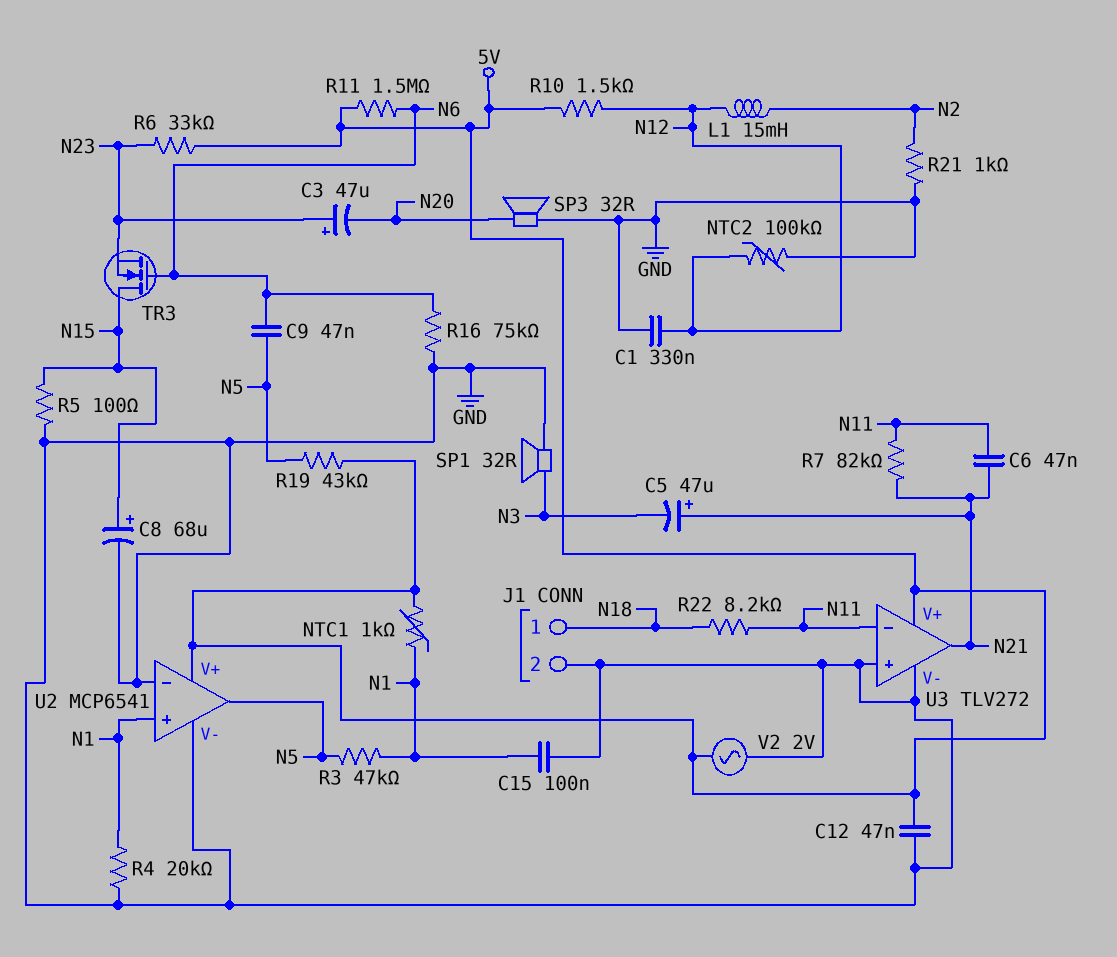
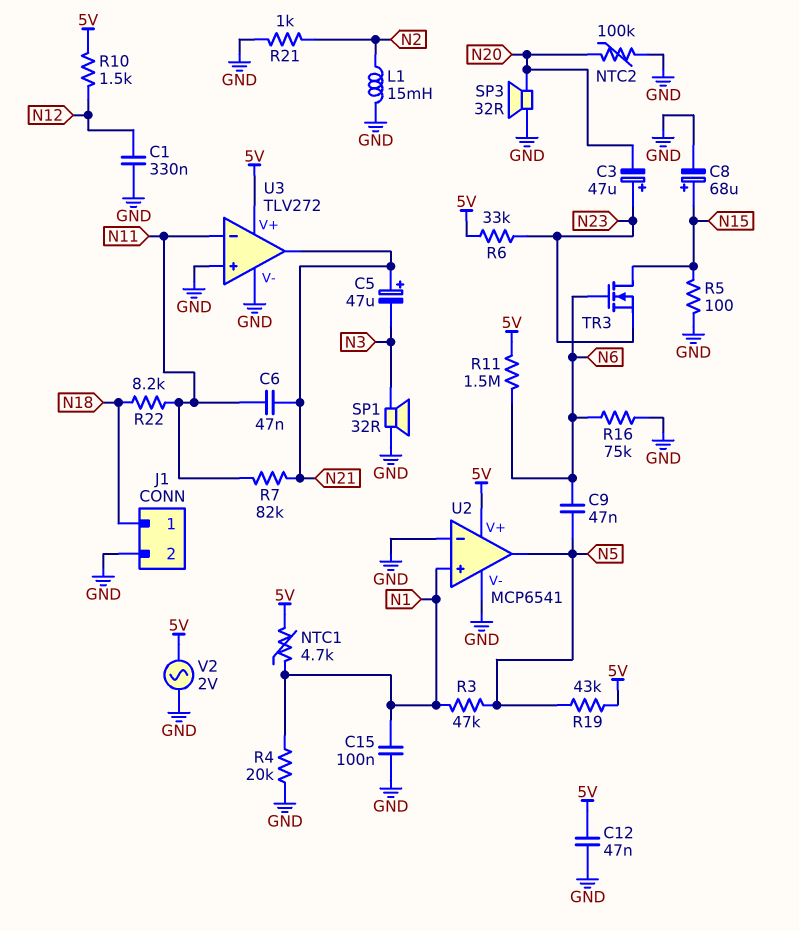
L1: 15mH (N2, N12) -> 15mH (GND, N2)
NTC1: 1k (5V, N1) -> 4.7k (5V, N1)
NTC2: 100k (GND, N12) -> 100k (GND, N20)

